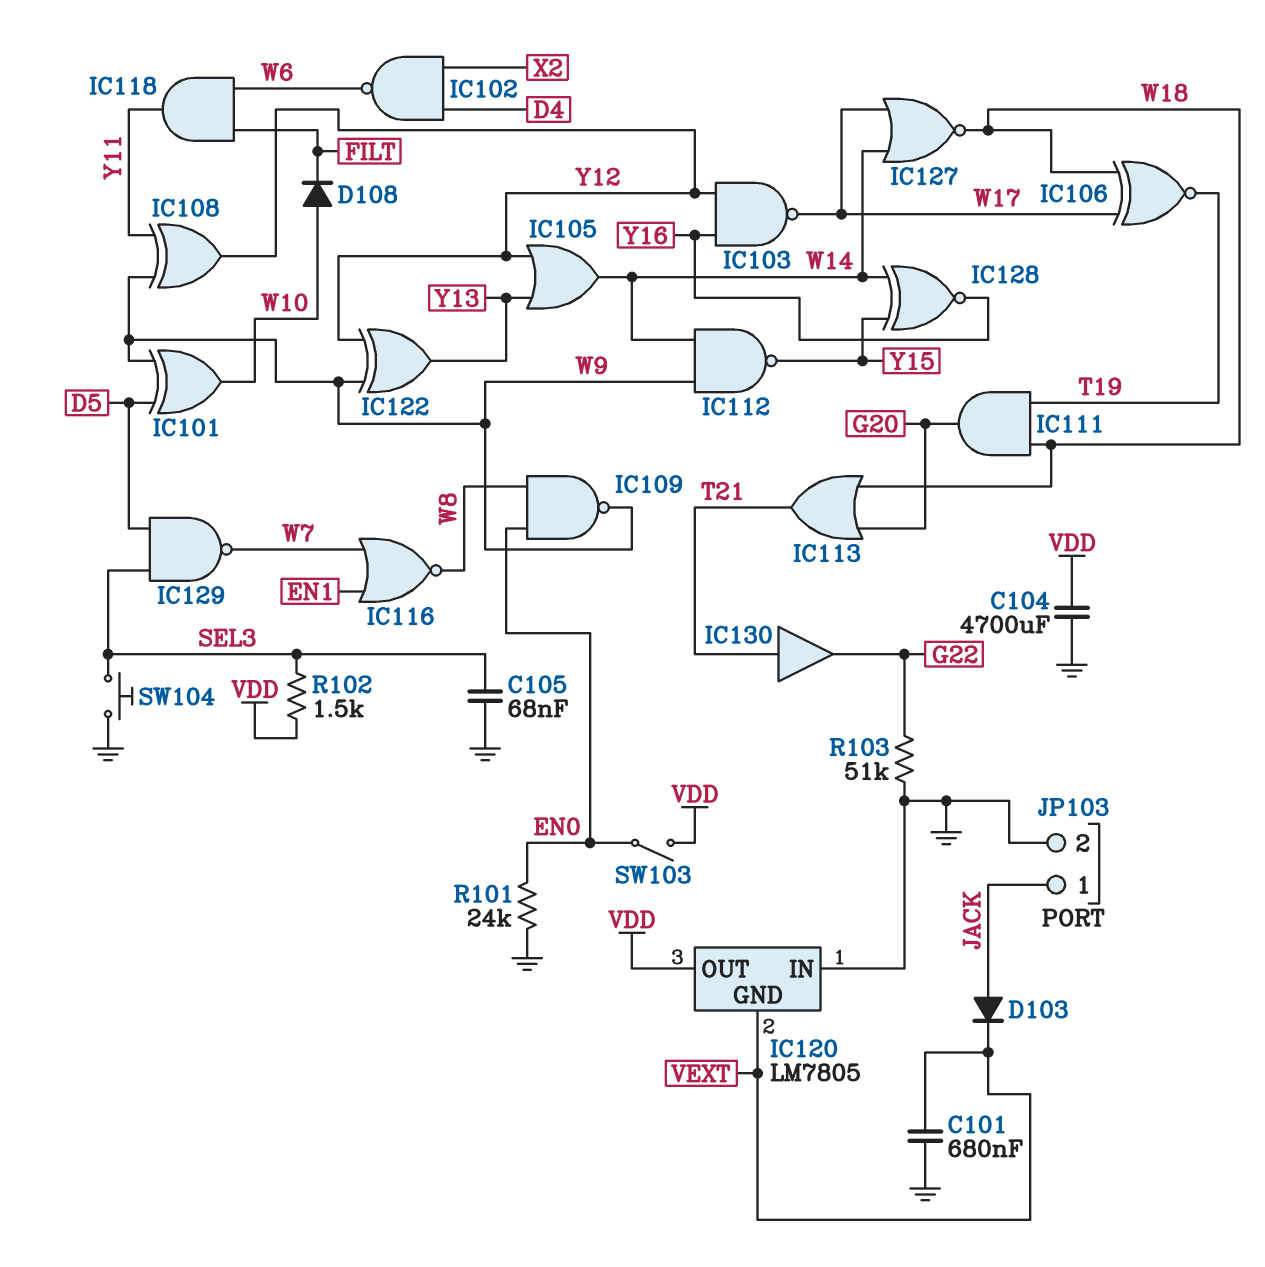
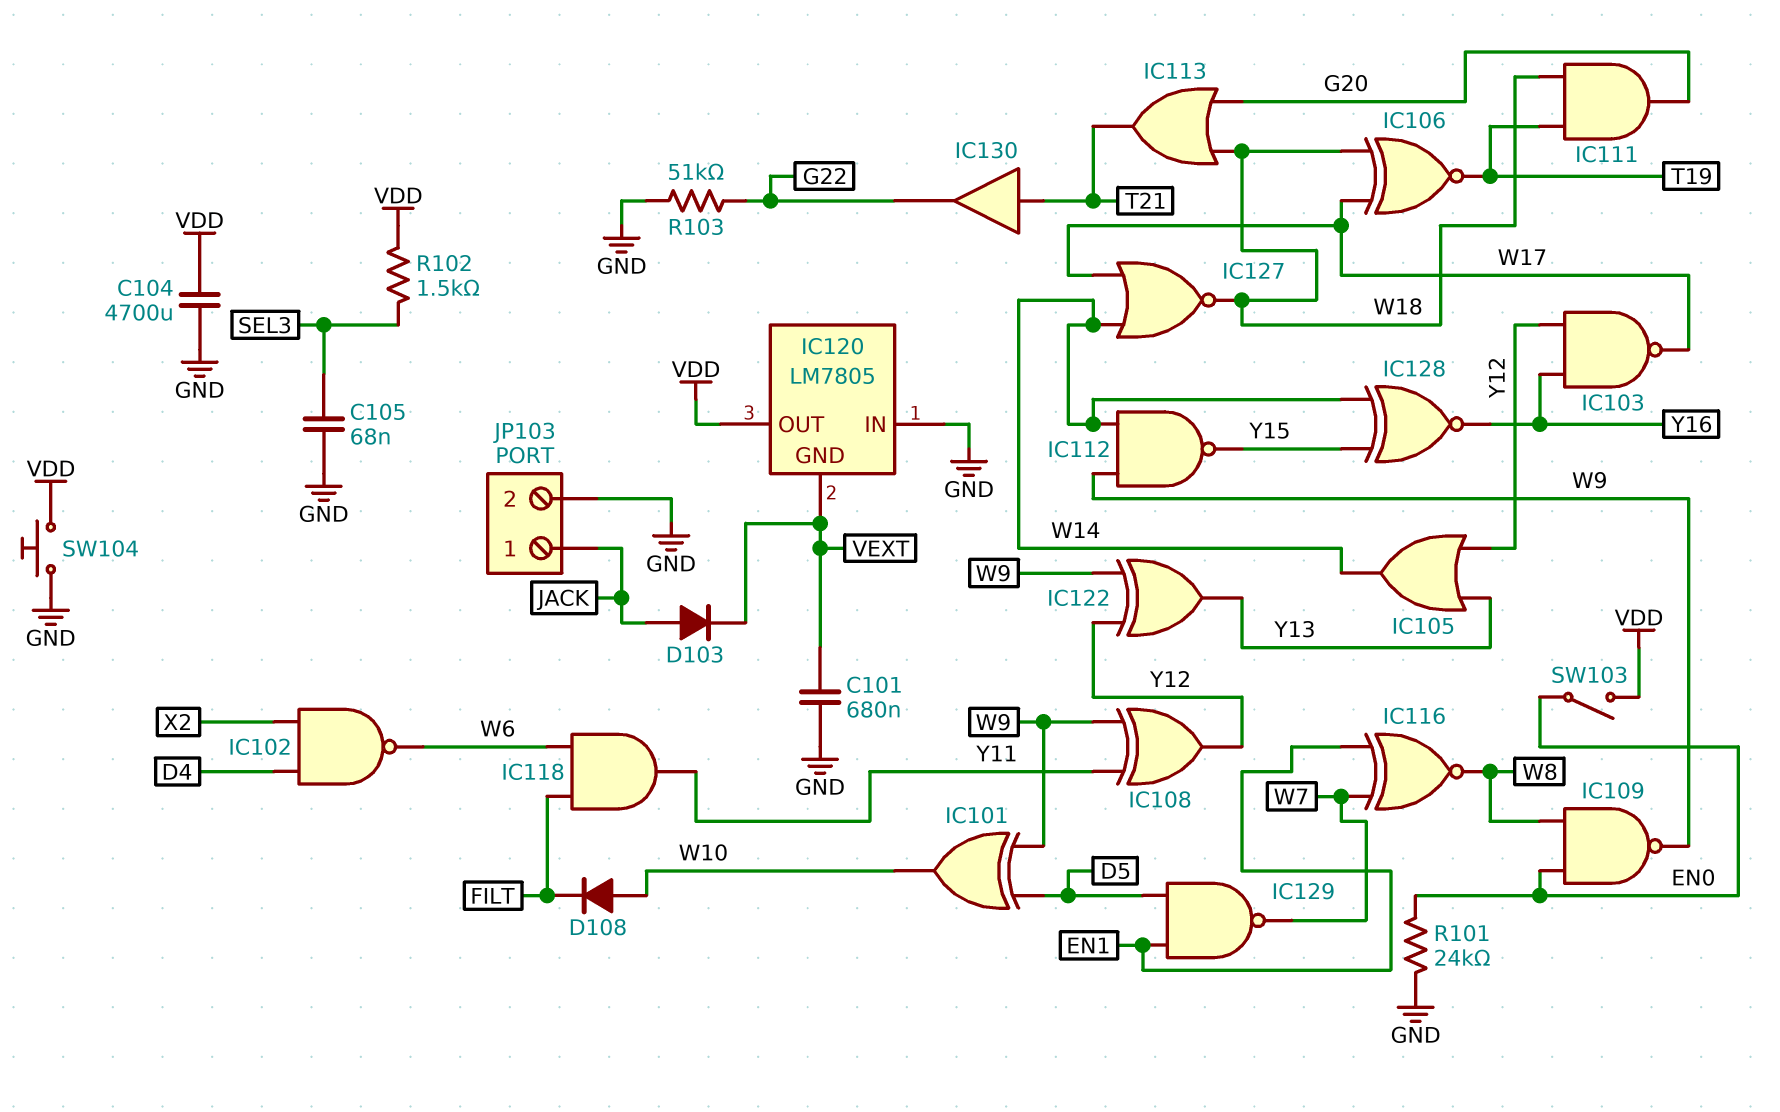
IC116: NOR (in EN1, in W7, out W8) -> XNOR (in EN1, in W7, out W8)
IC129: NAND (in D5, in SEL3, out W7) -> NAND (in D5, in EN1, out W7)
SW104: button (GND, SEL3) -> button (GND, VDD)

